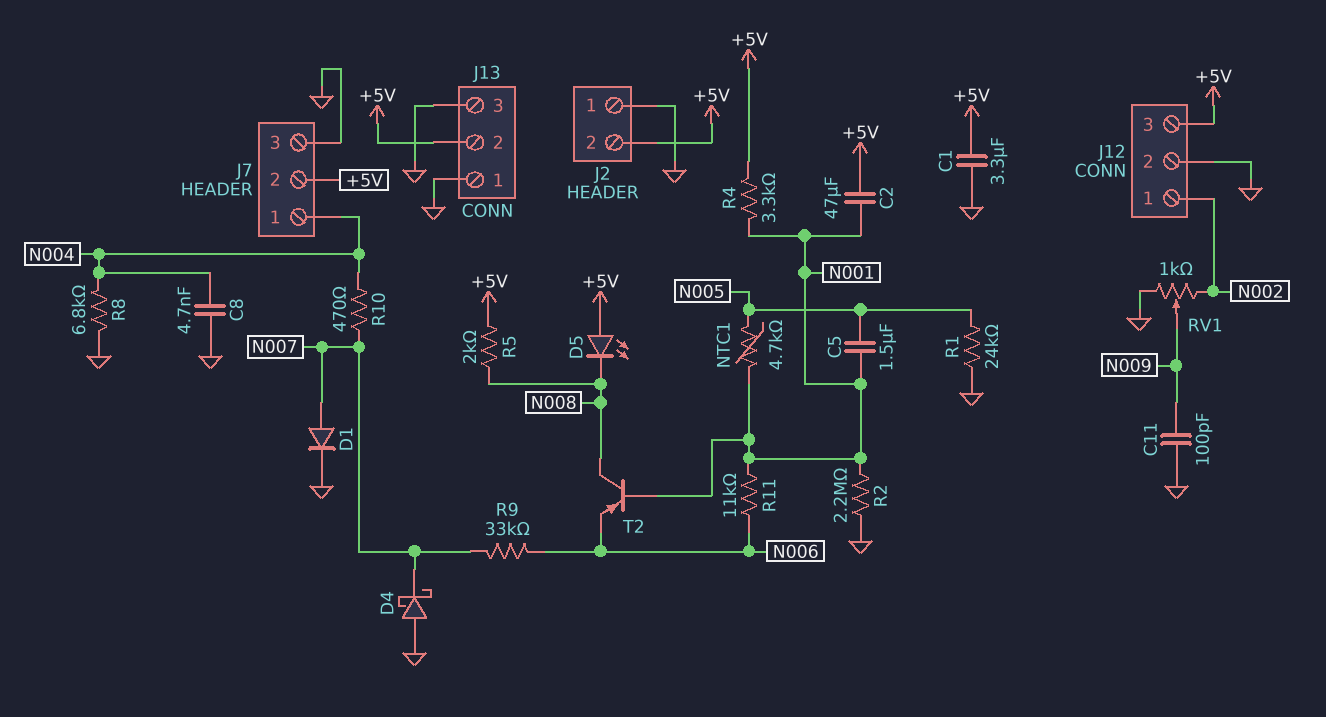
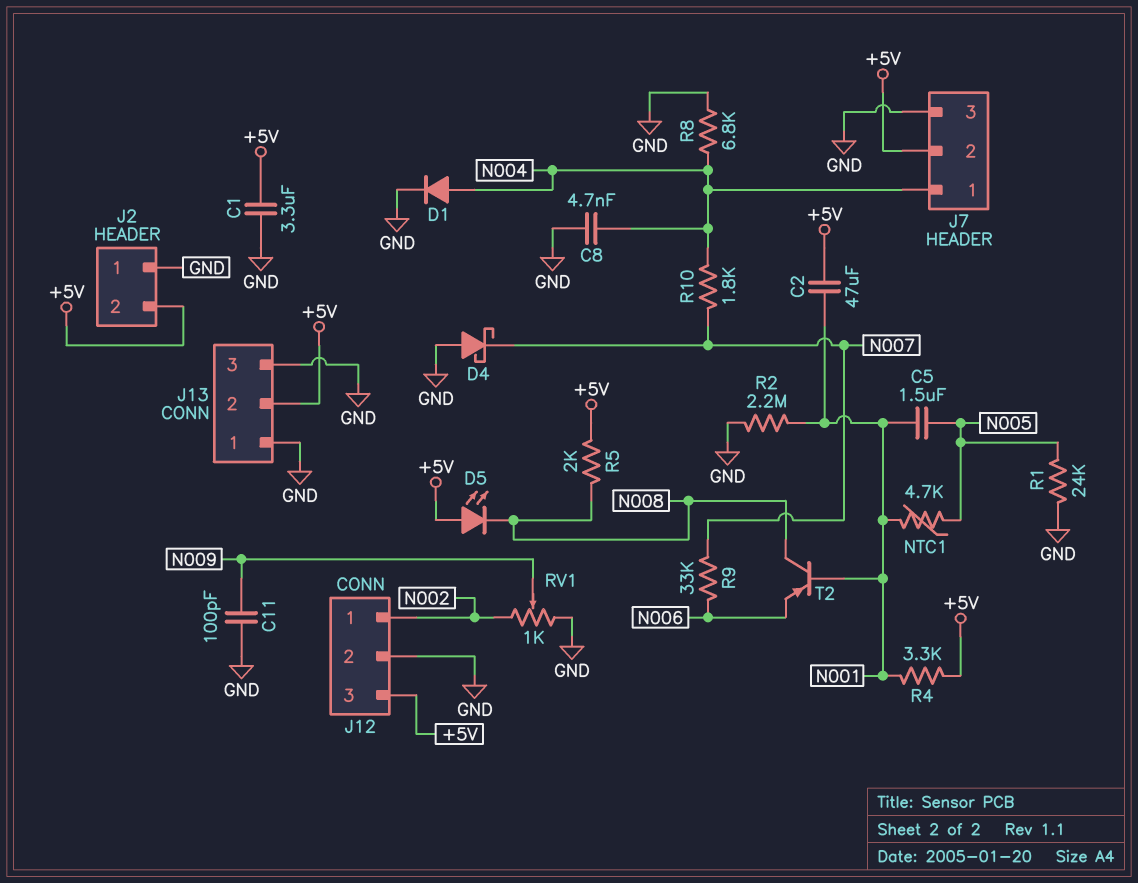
D1: diode (A N007, K GND) -> diode (A N004, K GND)
R10: 470 (N004, N007) -> 1.8k (N004, N007)
R11: 11k (N001, N006) -> none

